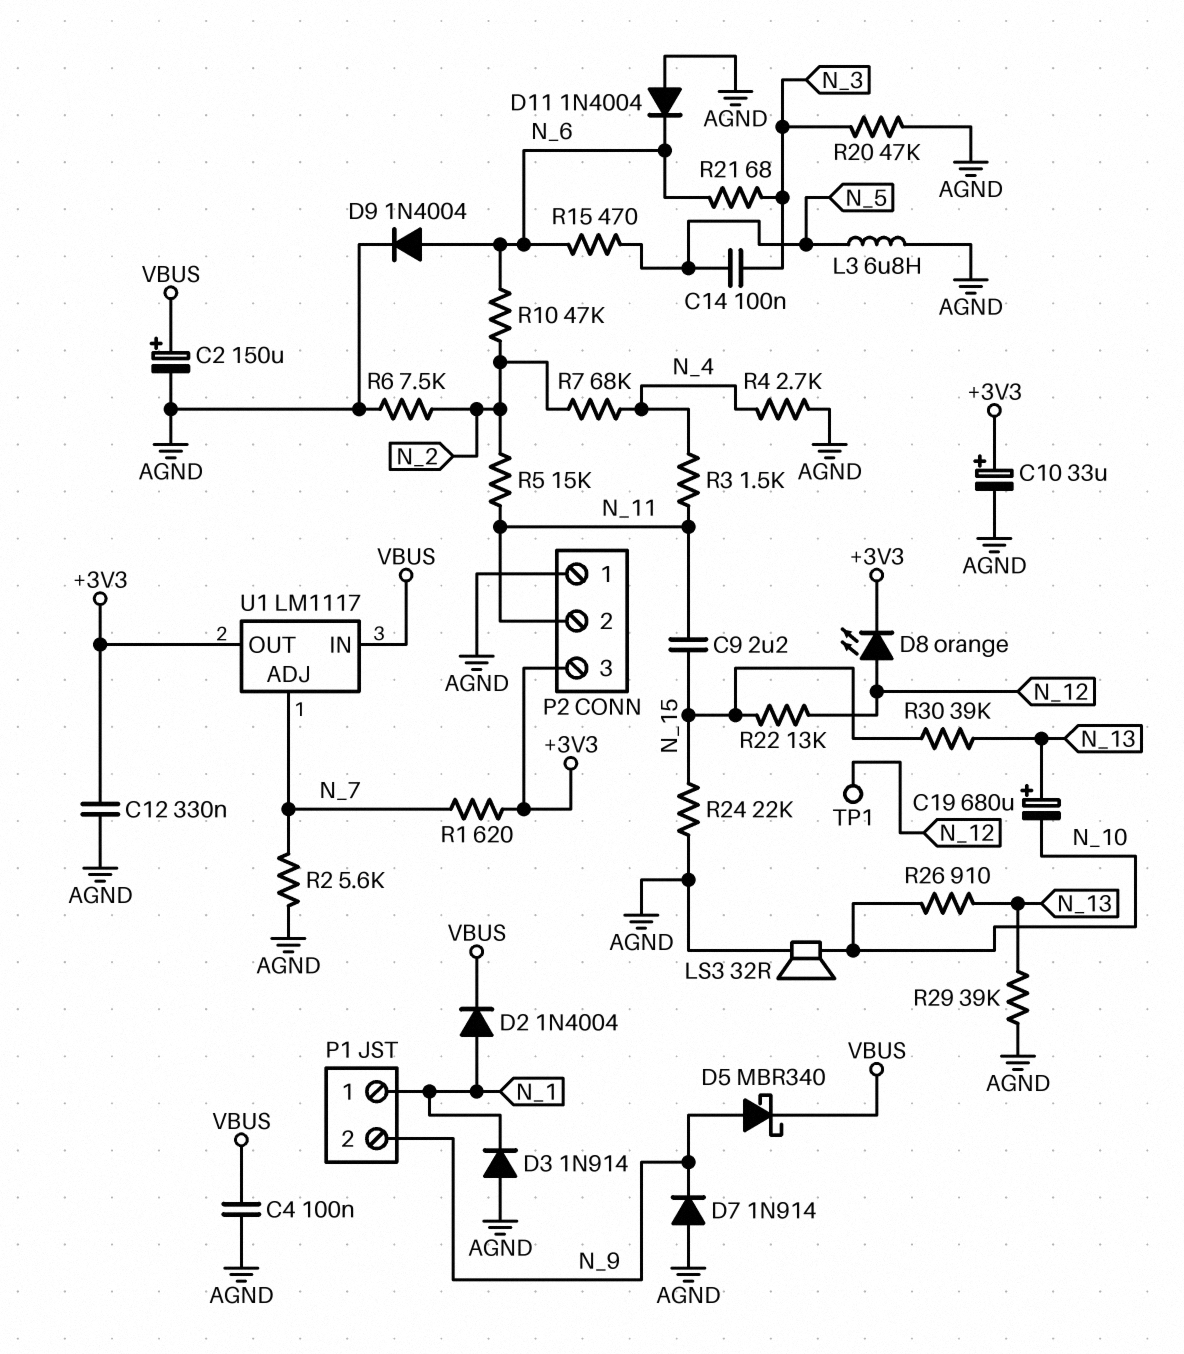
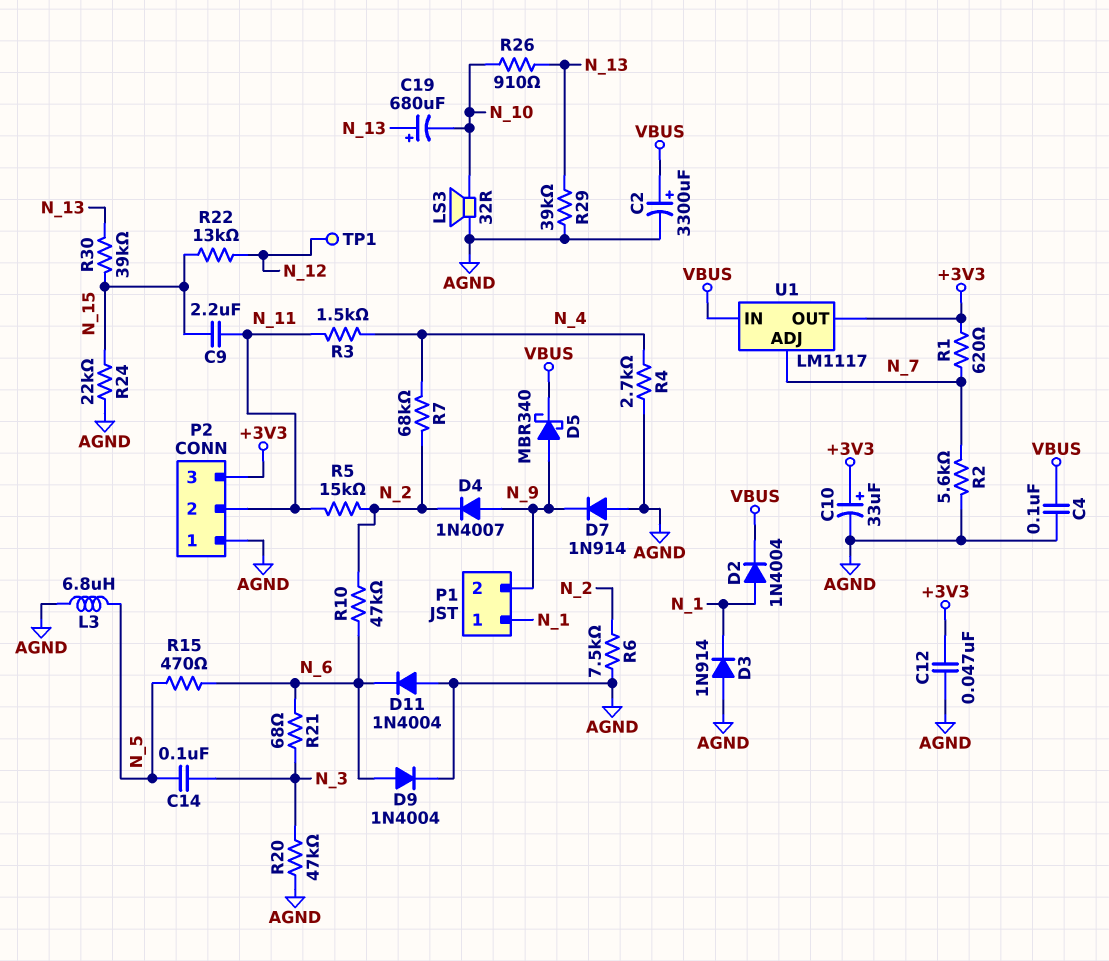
C2: 150uF (plus VBUS, minus AGND) -> 3300uF (plus VBUS, minus AGND)
C12: 330nF (+3V3, AGND) -> 47nF (+3V3, AGND)
D4: none -> diode 1N4007 (A N_9, K N_2)
D8: LED orange (A N_12, K +3V3) -> none

